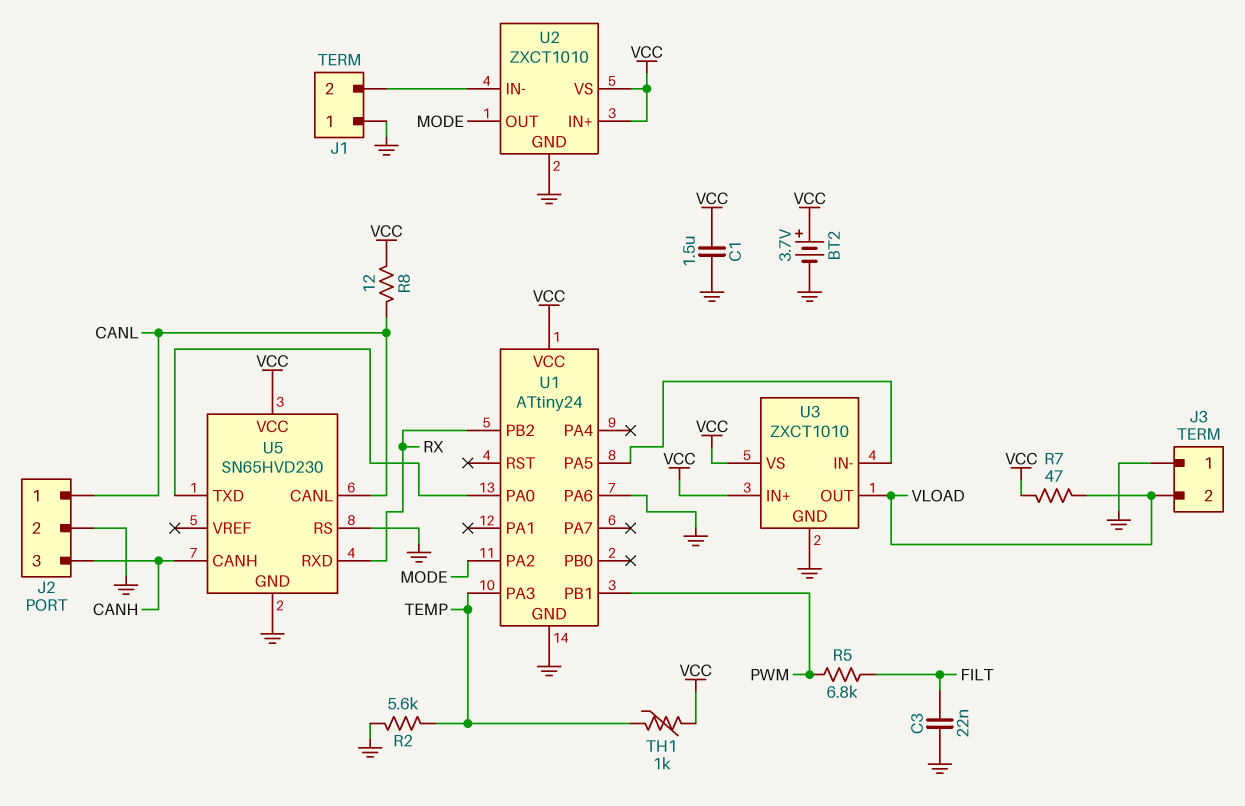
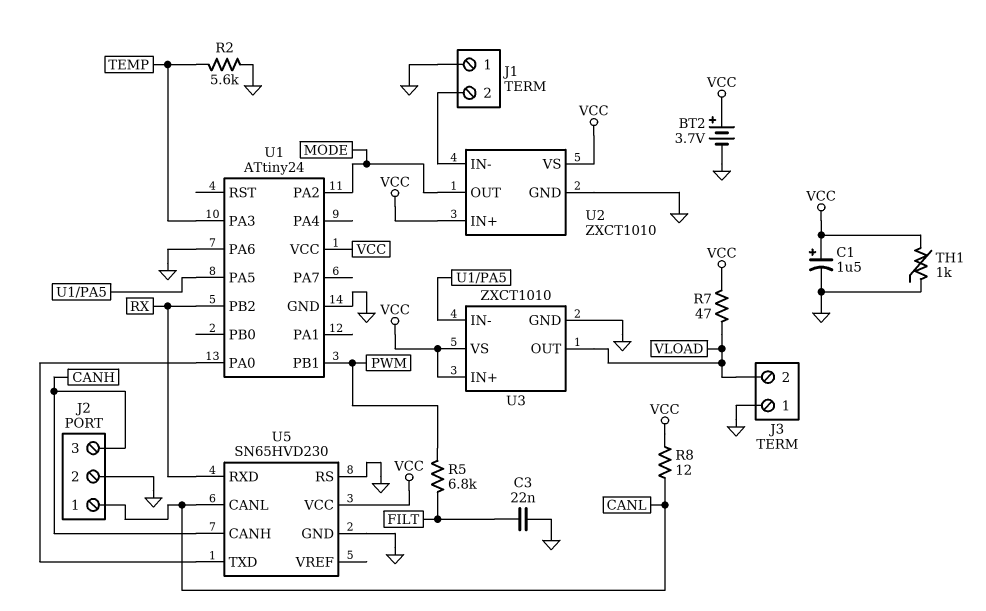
C1: 1.5uF (GND, VCC) -> 1.5uF (plus VCC, minus GND)
TH1: 1k (TEMP, VCC) -> 1k (GND, VCC)

